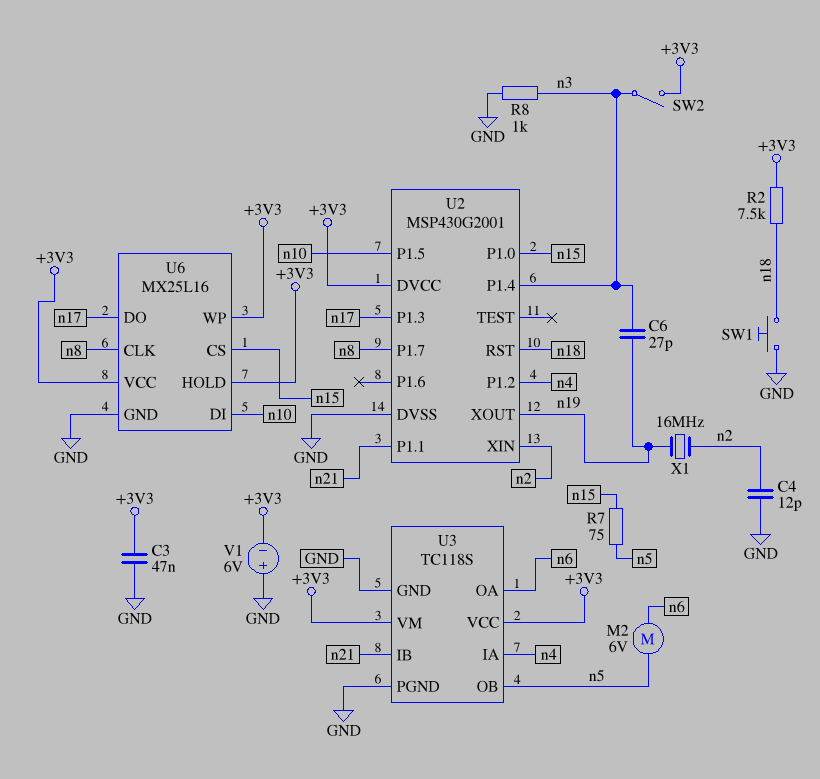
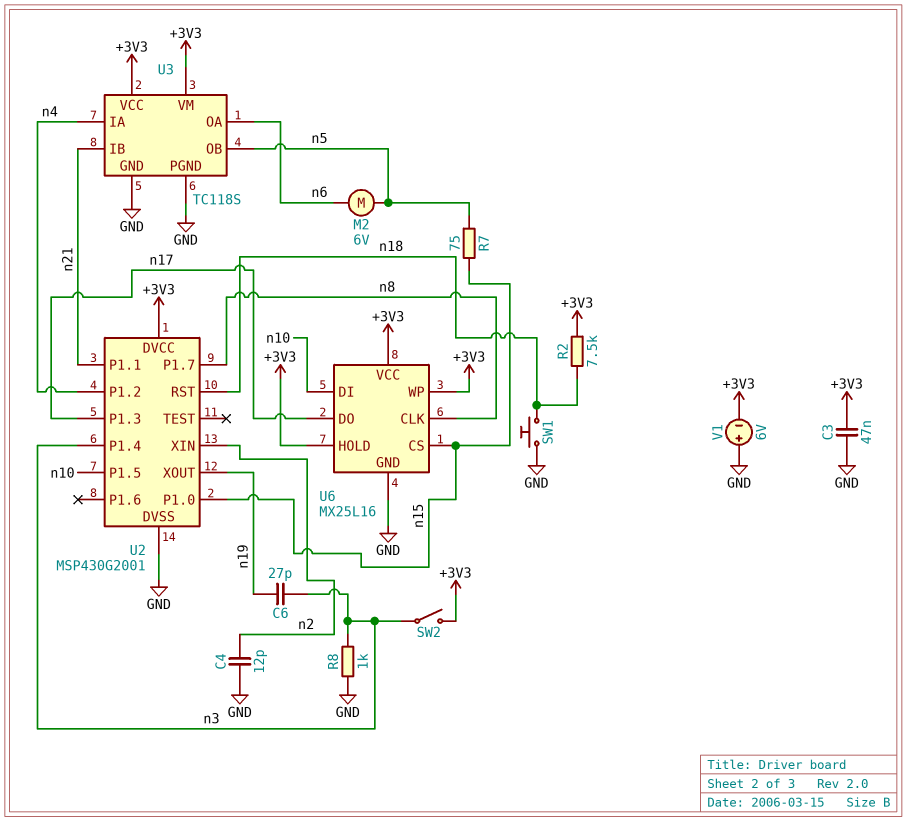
X1: 16MHz (n2, n19) -> none

